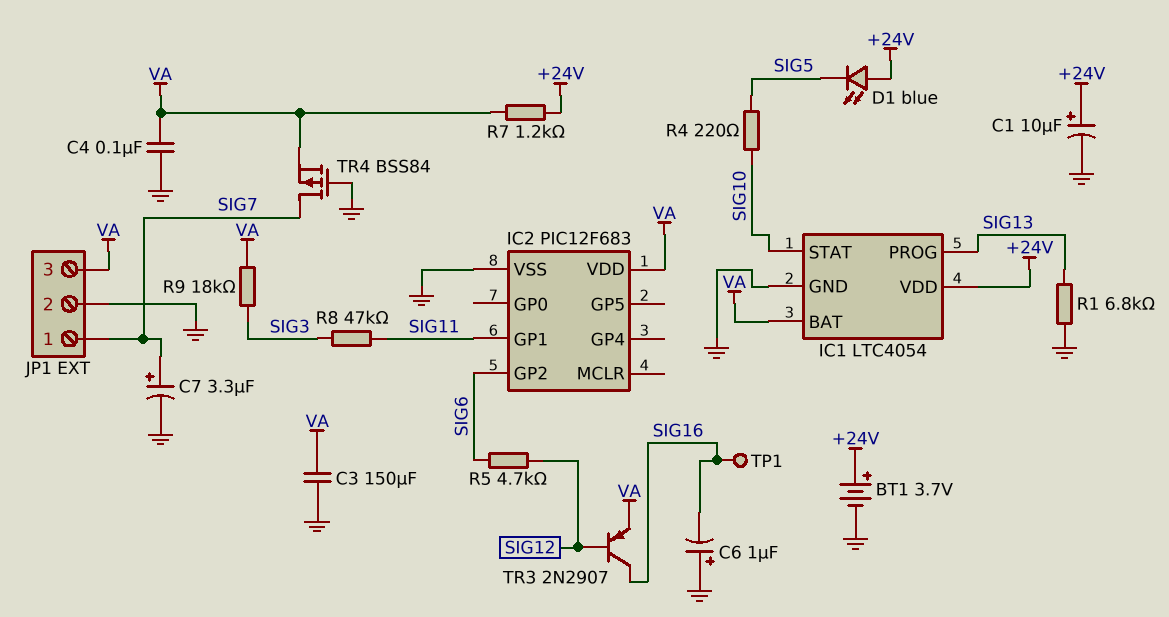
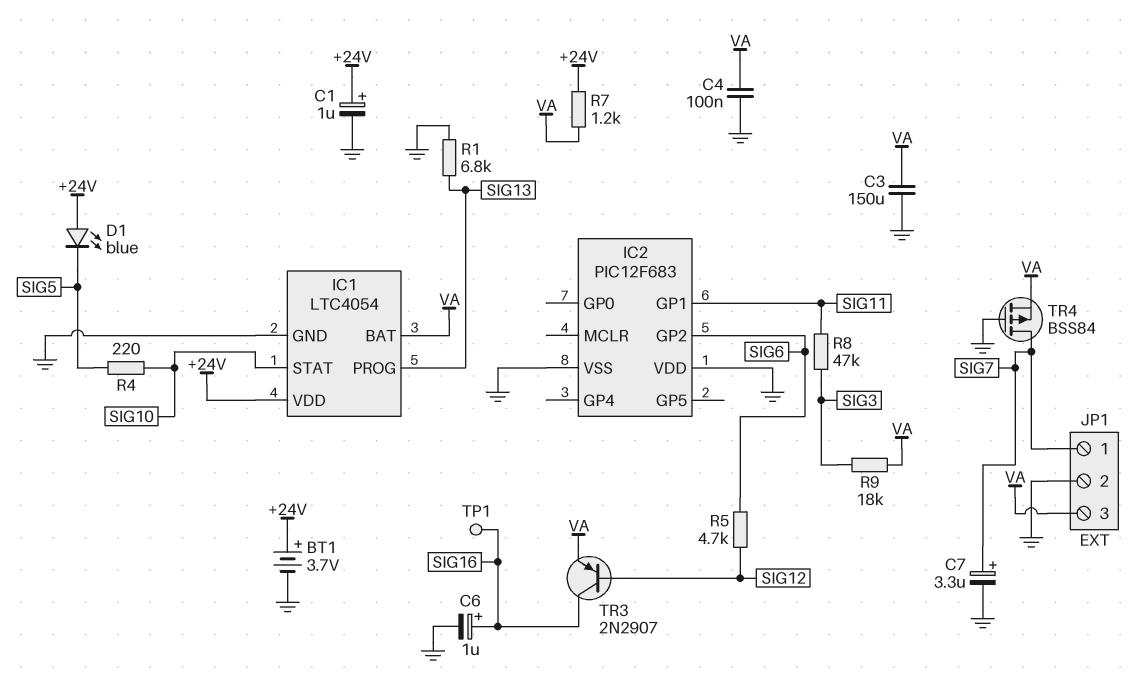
C1: 10uF (plus +24V, minus GND) -> 1uF (plus +24V, minus GND)
C6: 1uF (plus GND, minus SIG16) -> 1uF (plus SIG16, minus GND)
IC2 pin VDD: VA -> GND

